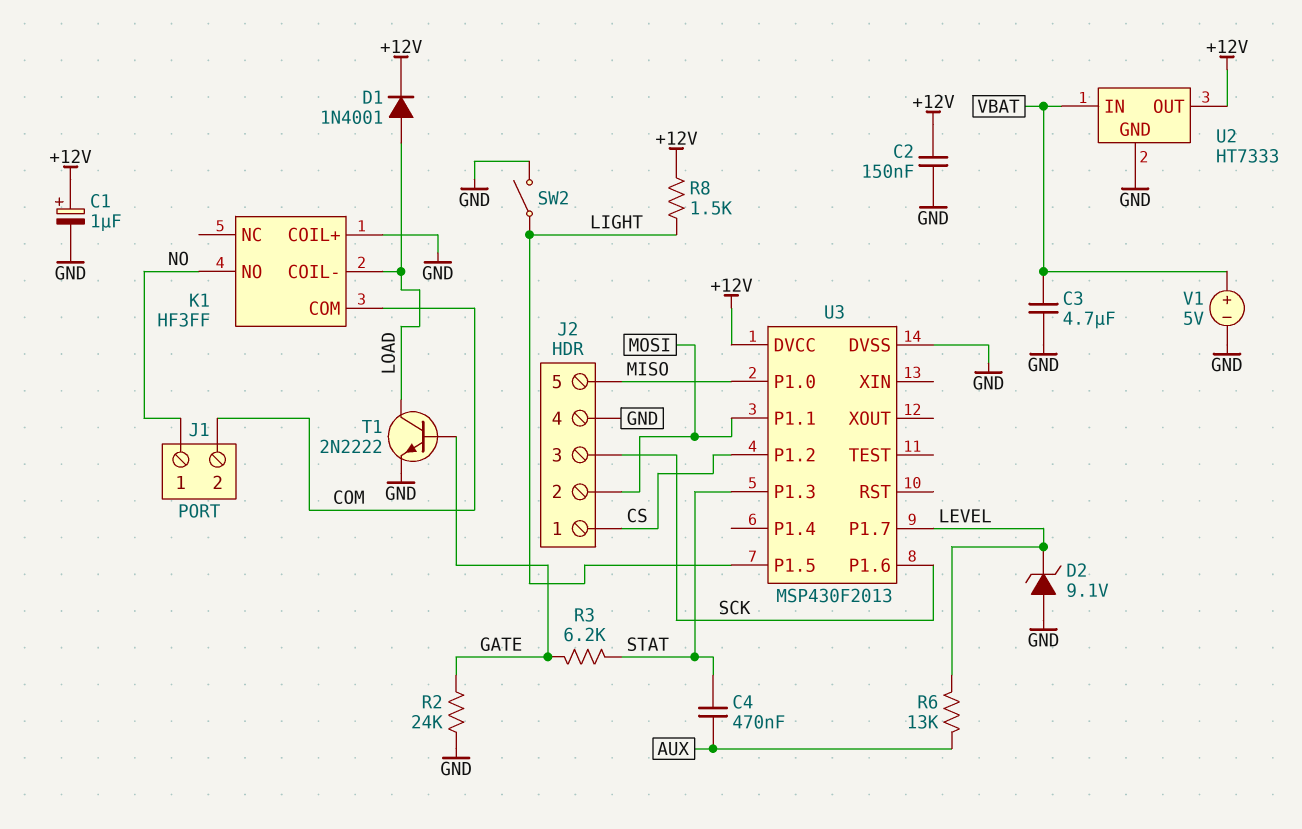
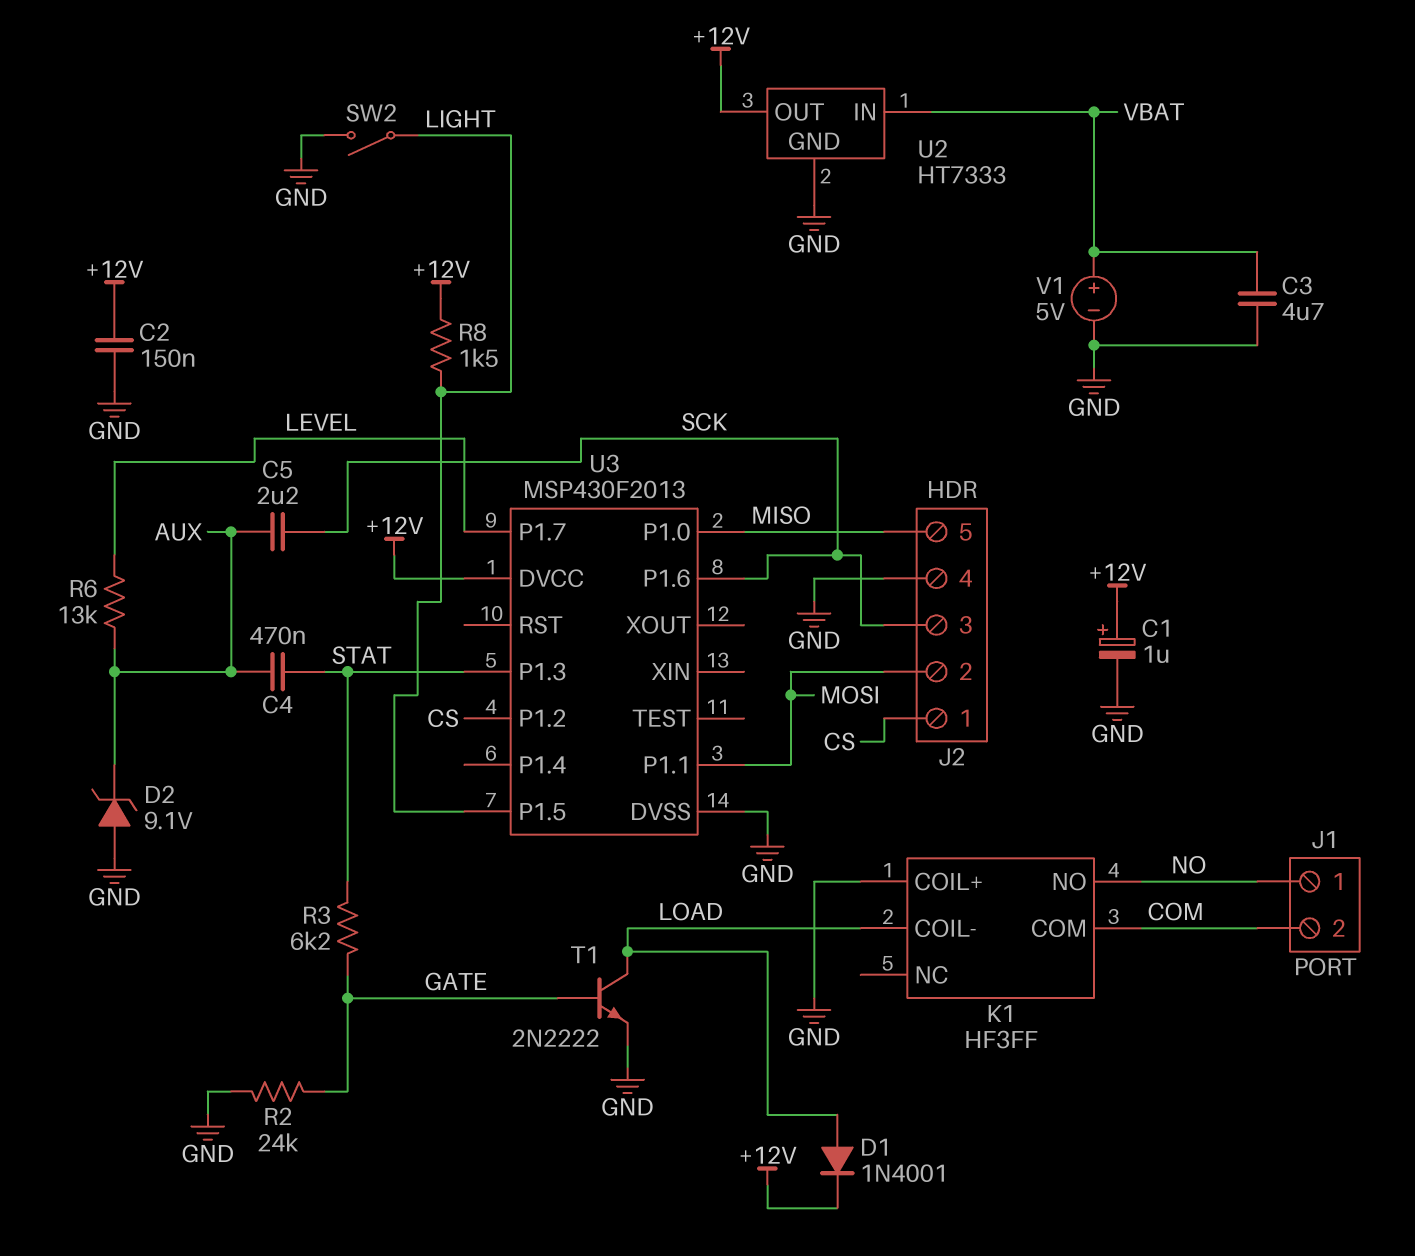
C5: none -> 2.2uF (AUX, SCK)
D2: zener 9.1V (A GND, K LEVEL) -> zener 9.1V (A GND, K AUX)

